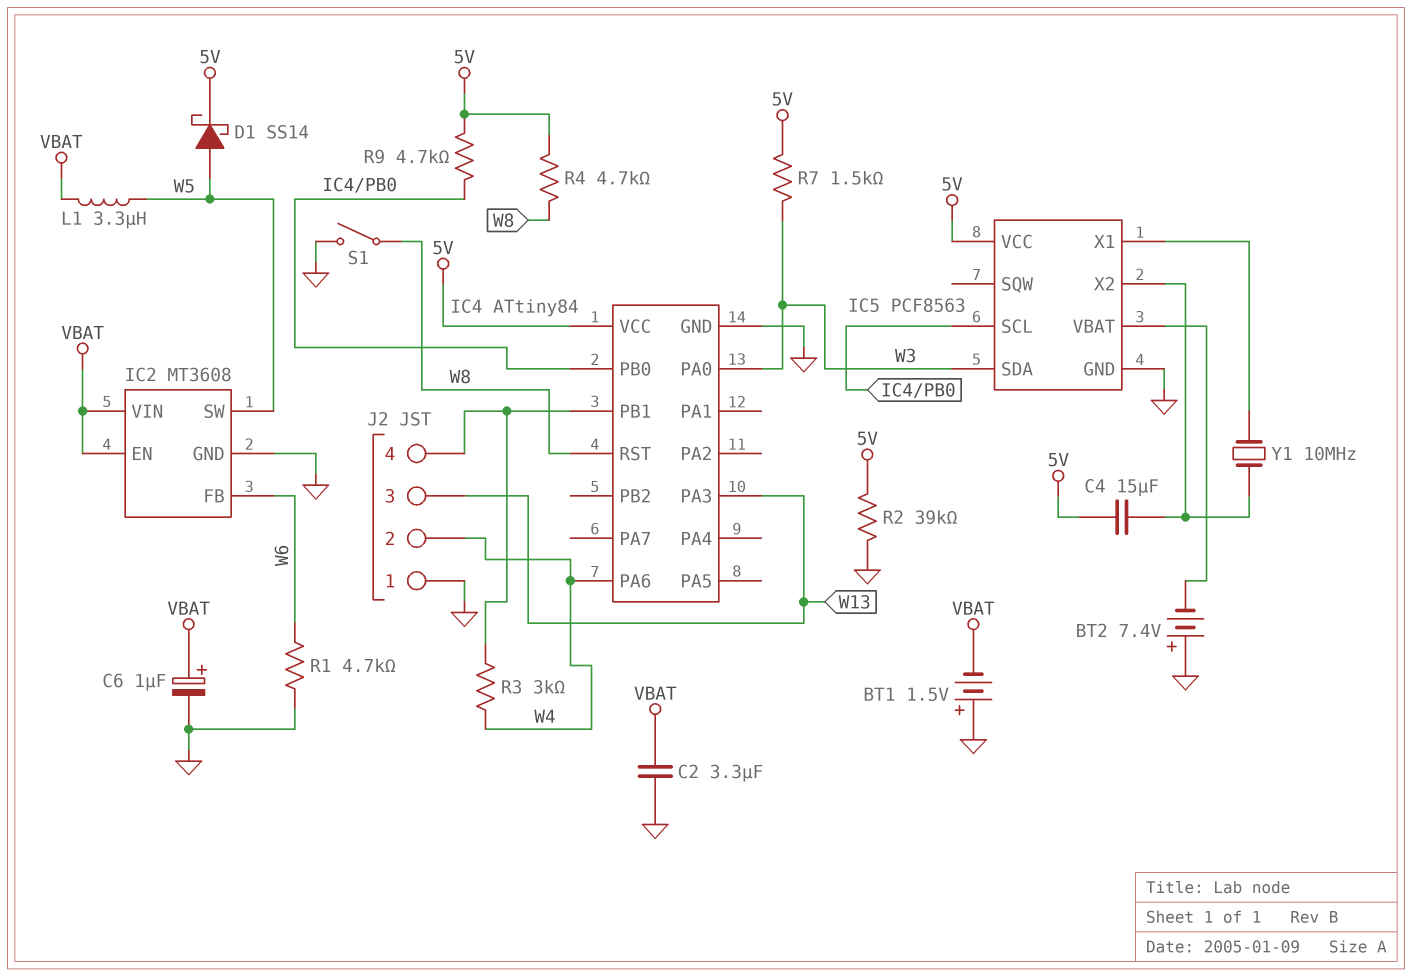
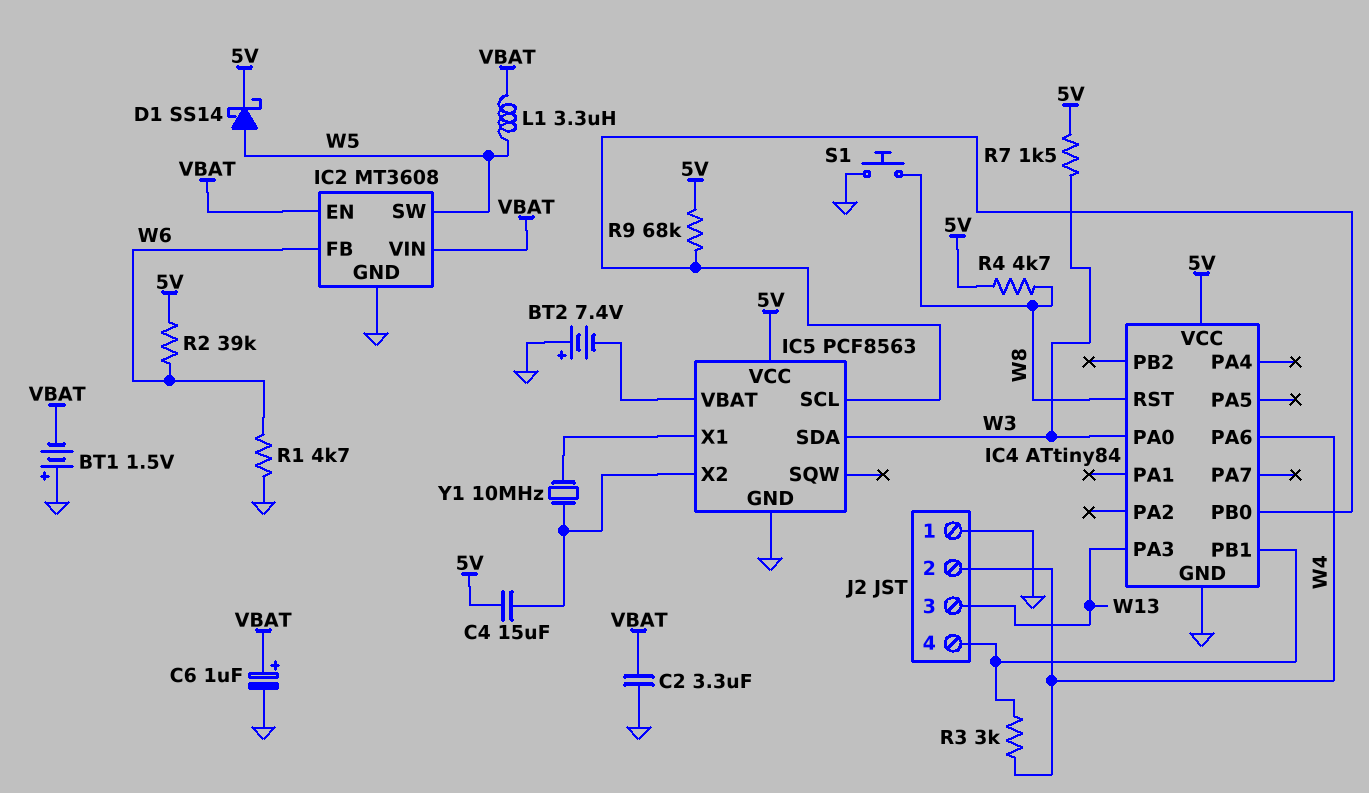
R2: 39k (5V, GND) -> 39k (5V, W6)
R9: 4.7k (5V, IC4/PB0) -> 68k (5V, IC4/PB0)
S1: switch (GND, W8) -> button (GND, W8)

